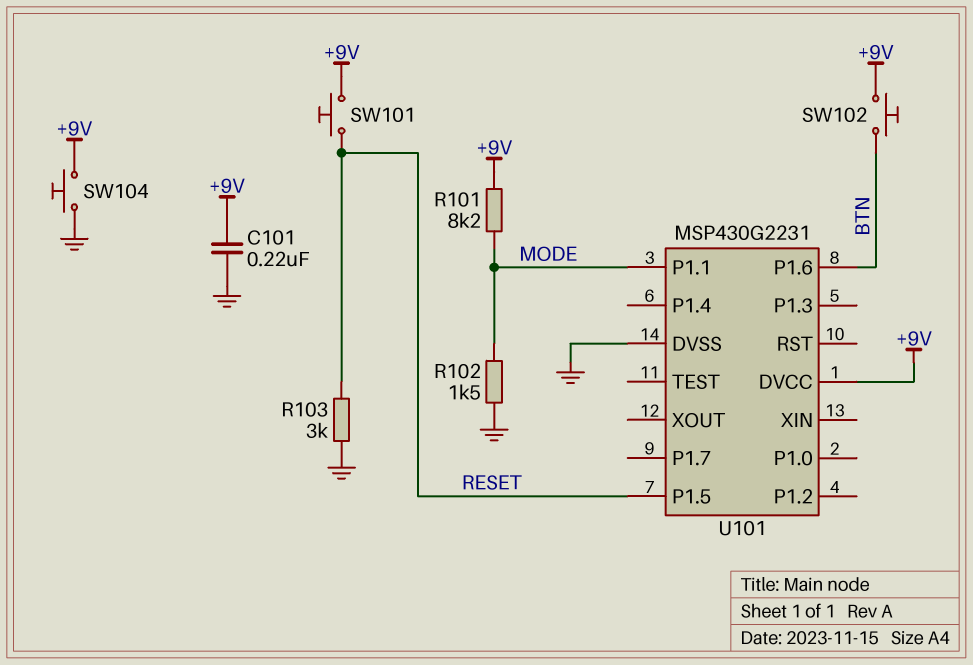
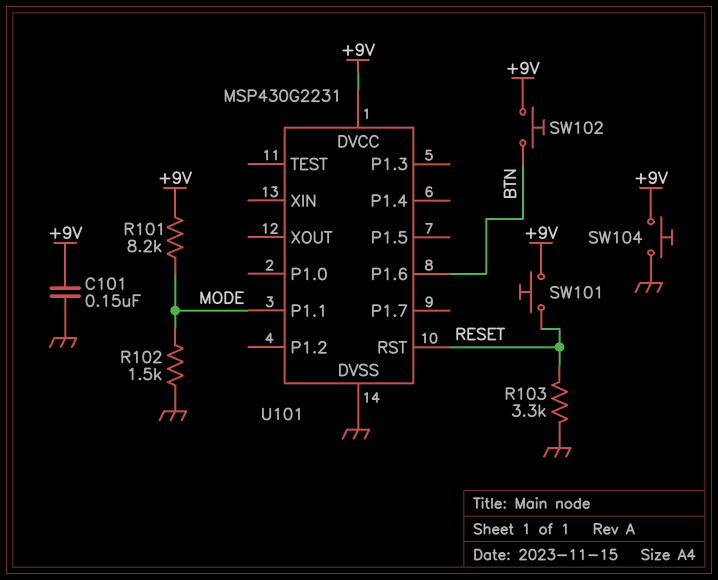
C101: 220nF (+9V, GND) -> 150nF (+9V, GND)
R103: 3k (GND, RESET) -> 3.3k (GND, RESET)
U101 pin P1.5: RESET -> none
U101 pin RST: none -> RESET

